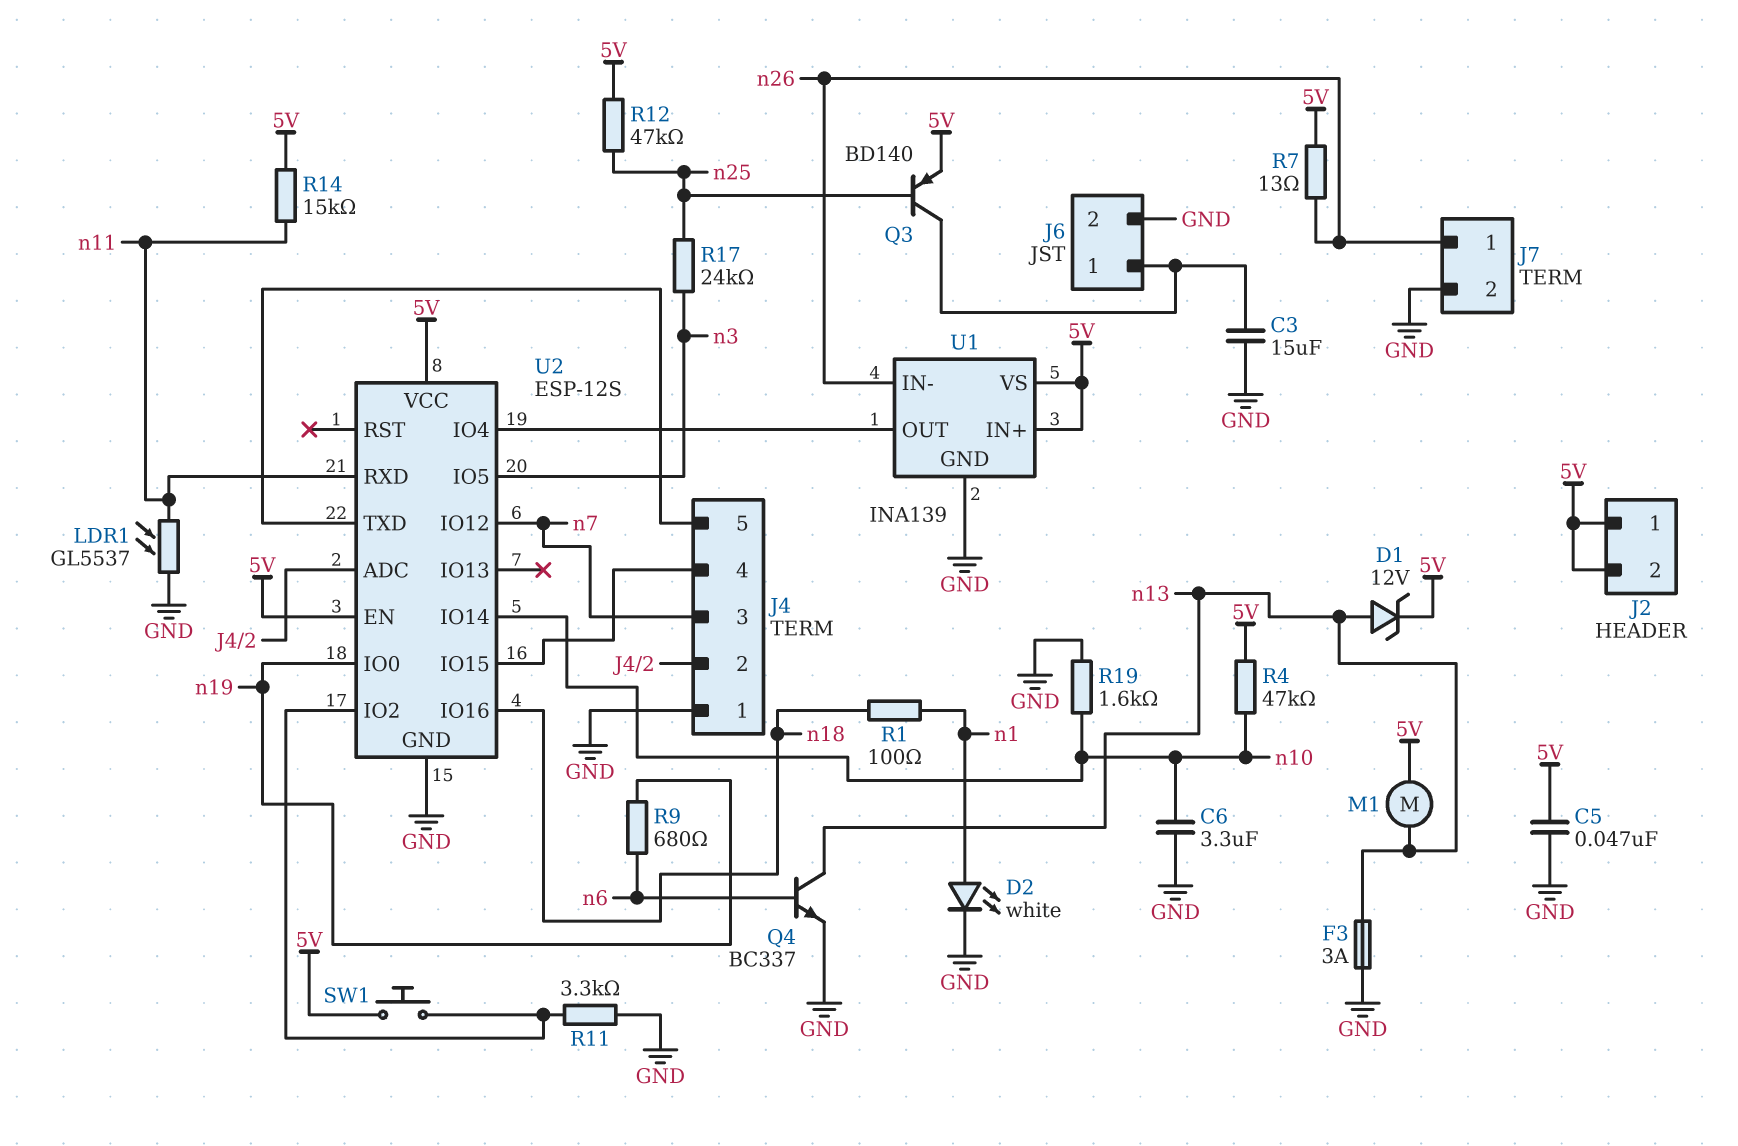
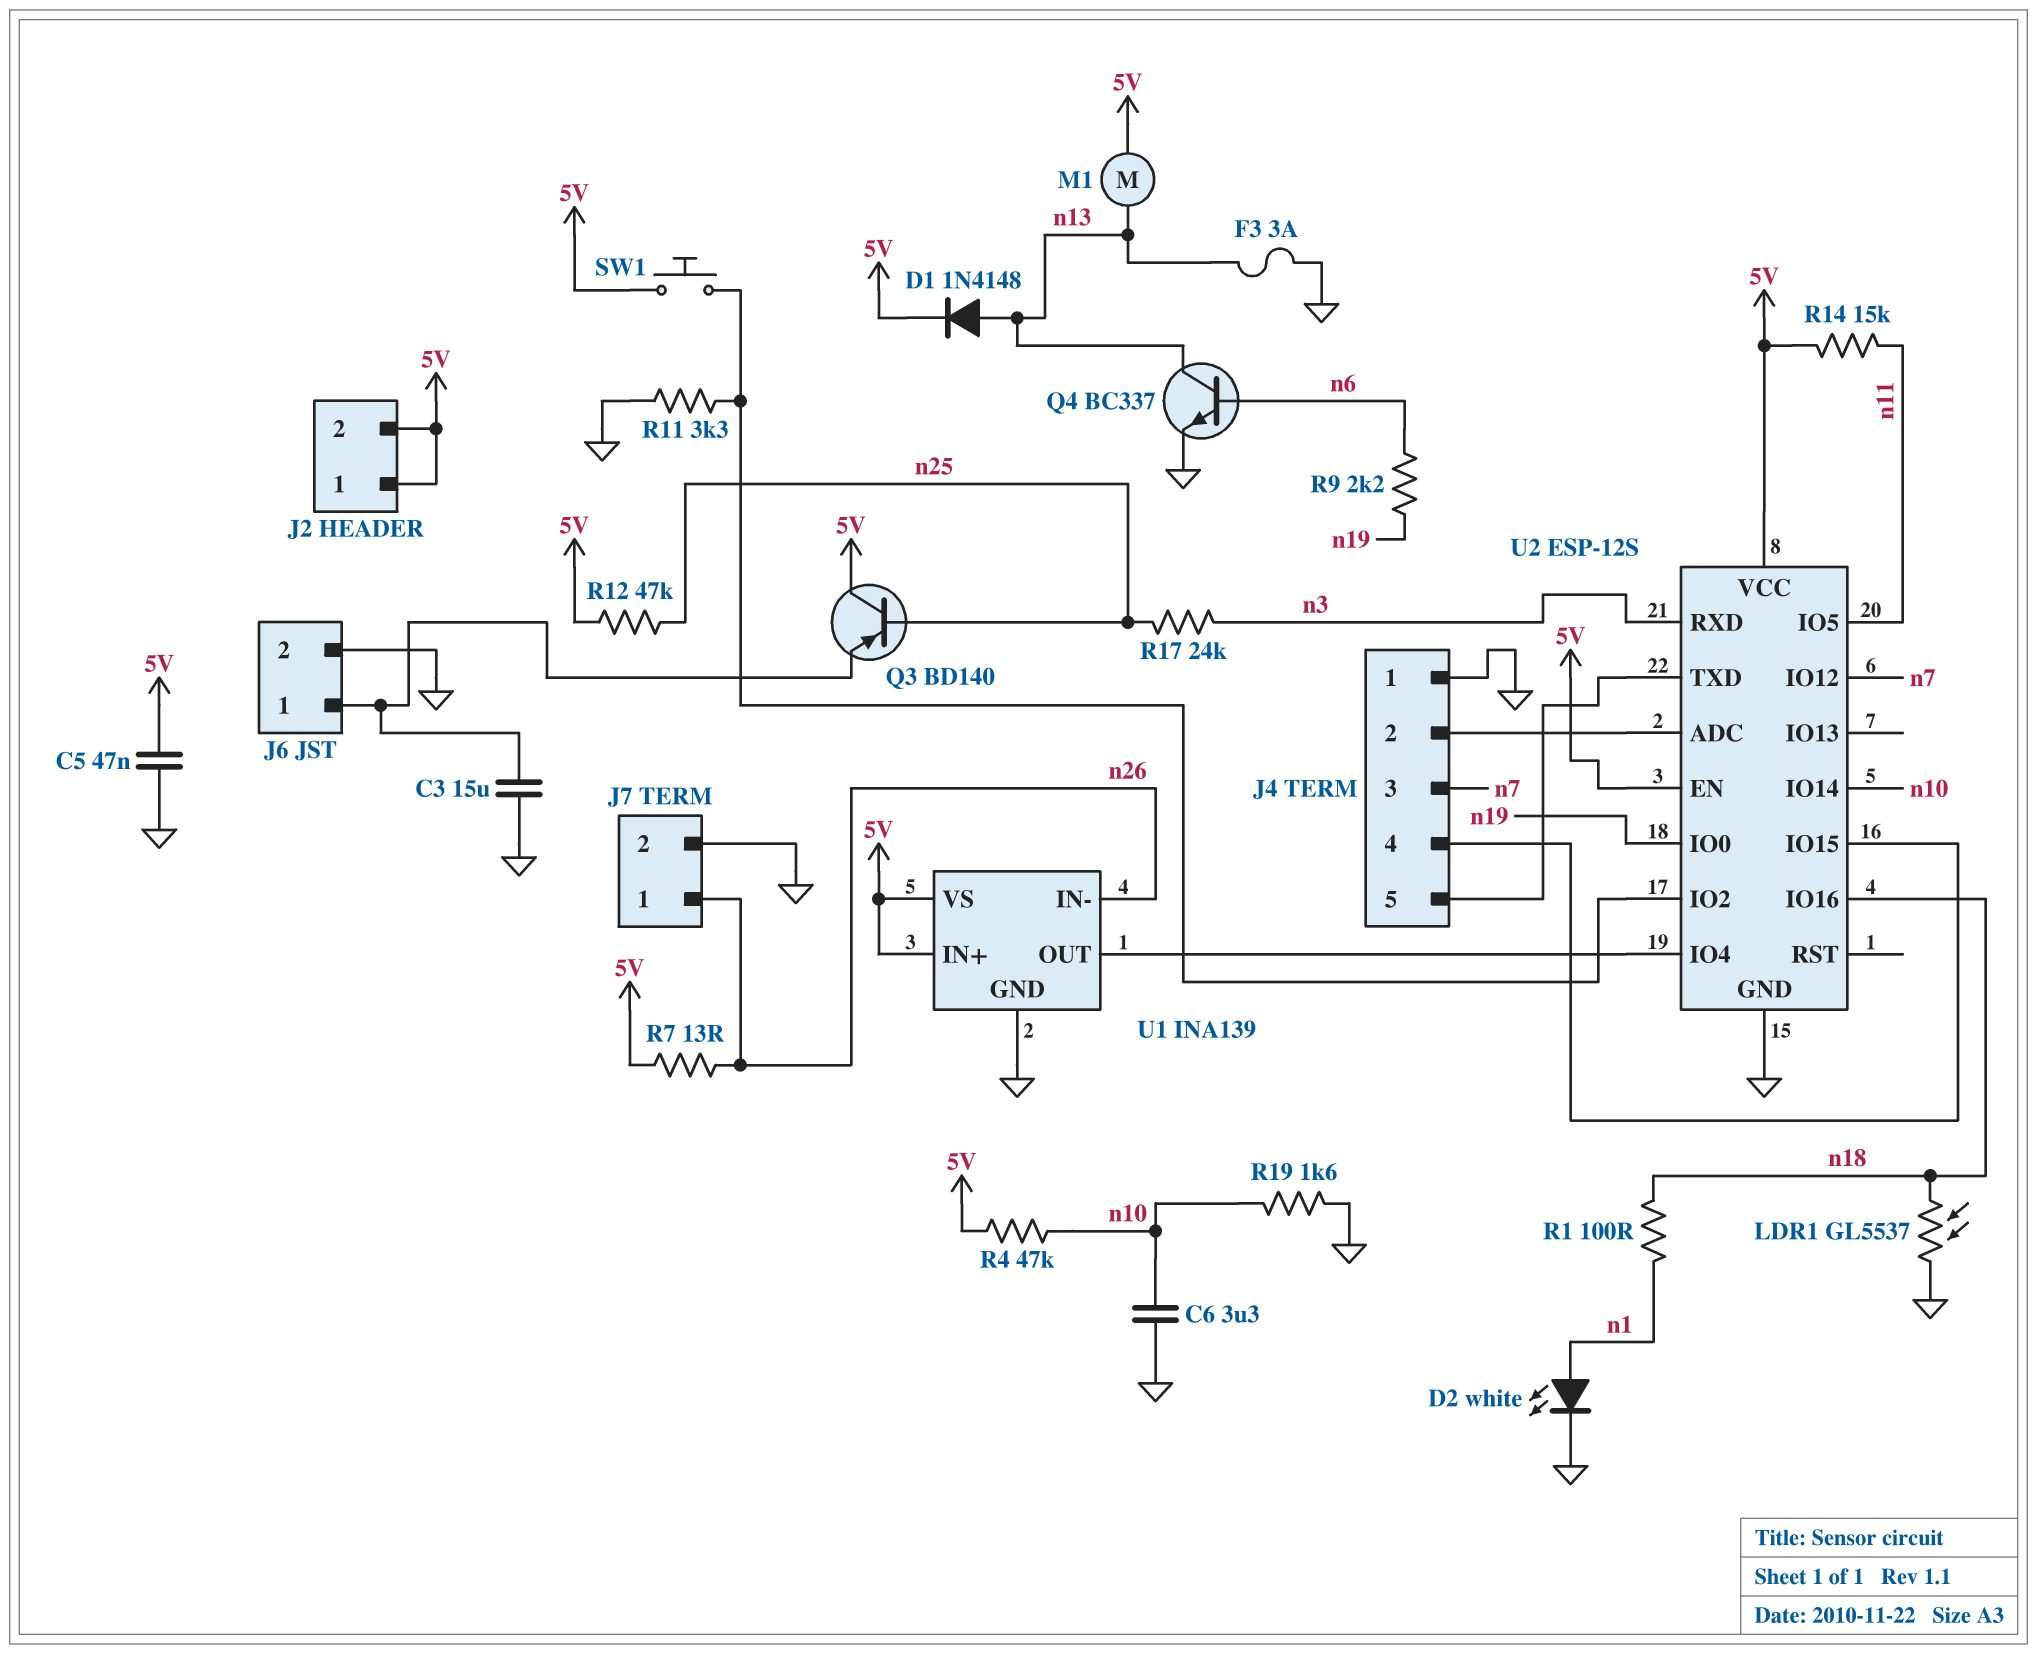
D1: zener 12V (A n13, K 5V) -> diode 1N4148 (A n13, K 5V)
LDR1: GL5537 (GND, n11) -> GL5537 (GND, n18)
Q3: PNP BD140 (B n25, C J6/1, E 5V) -> PNP BD140 (B n25, C 5V, E J6/1)
R9: 680 (n6, n19) -> 2.2k (n6, n19)
U2 pin IO5: n3 -> n11
U2 pin RXD: n11 -> n3

